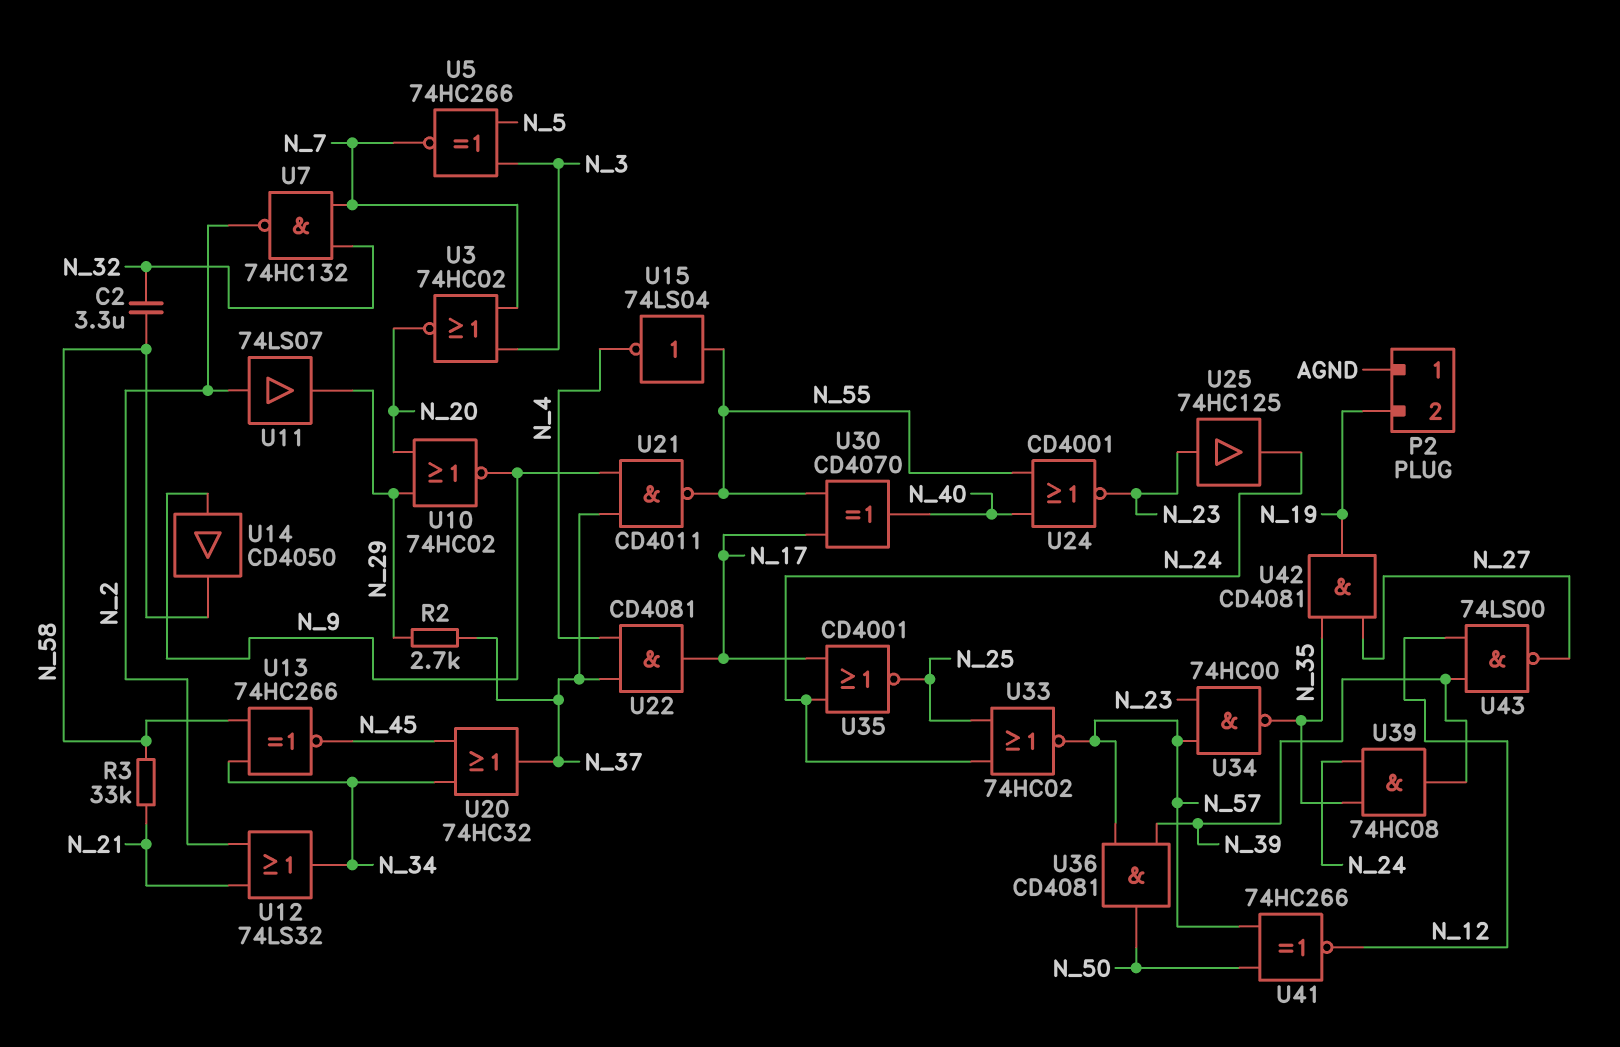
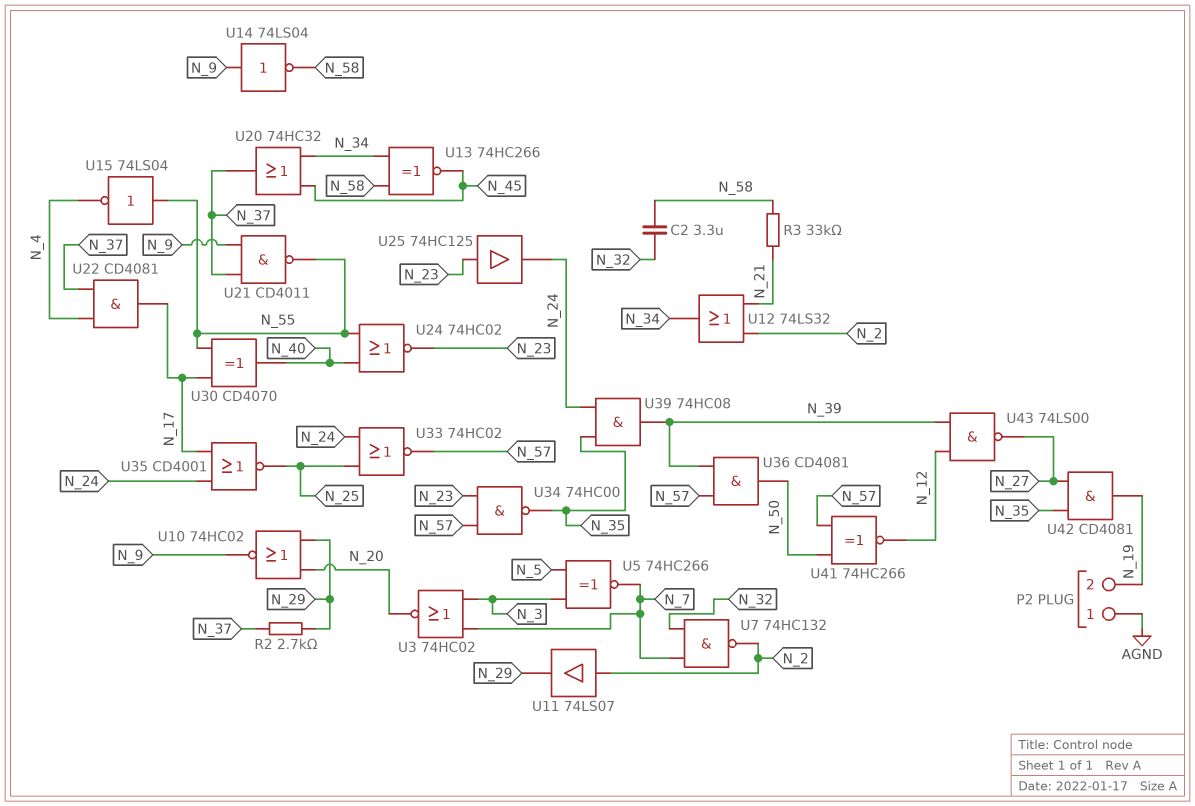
U14: buffer CD4050 (in N_9, out N_58) -> NOT 74LS04 (in N_9, out N_58)
U24: NOR CD4001 (in N_40, in N_55, out N_23) -> NOR 74HC02 (in N_40, in N_55, out N_23)

